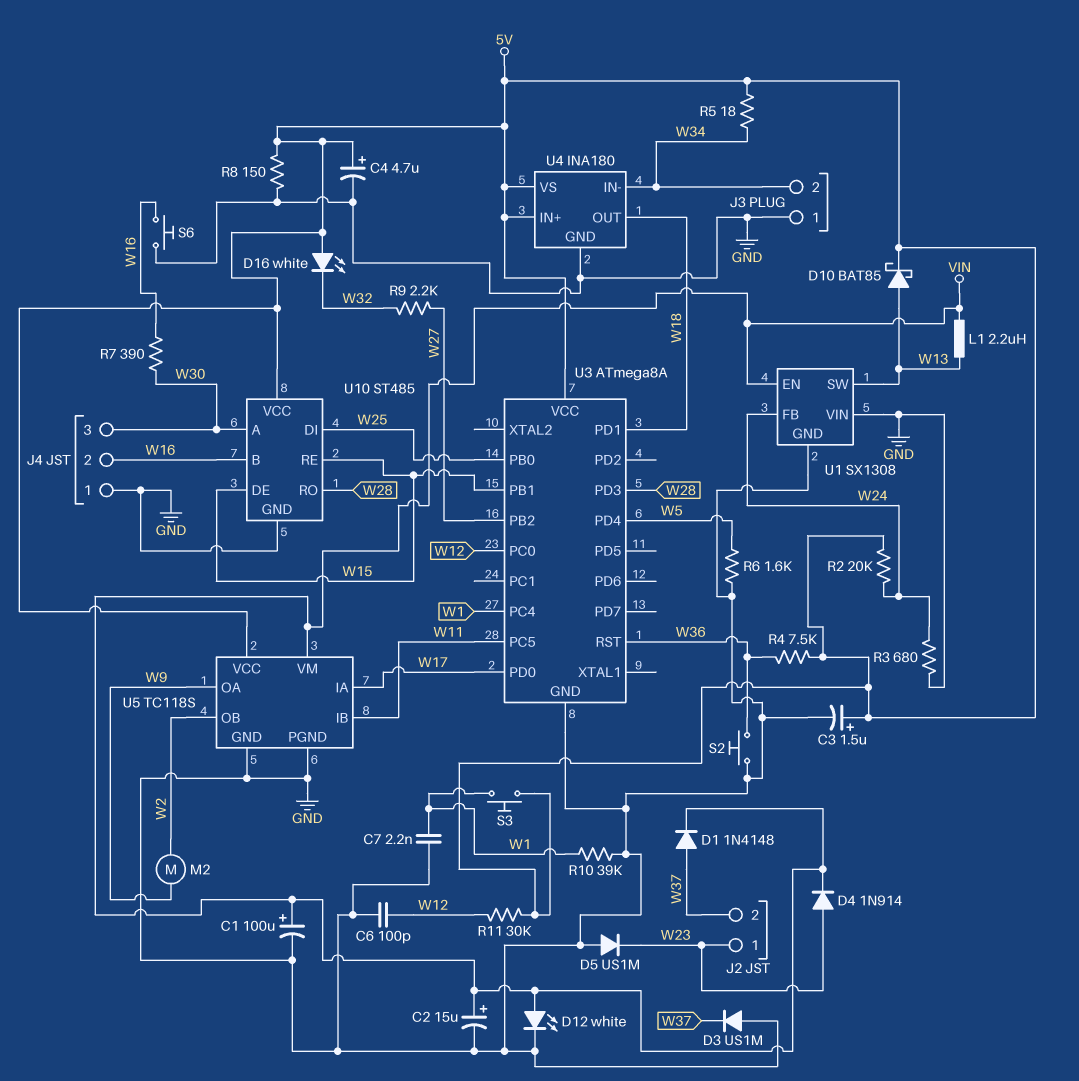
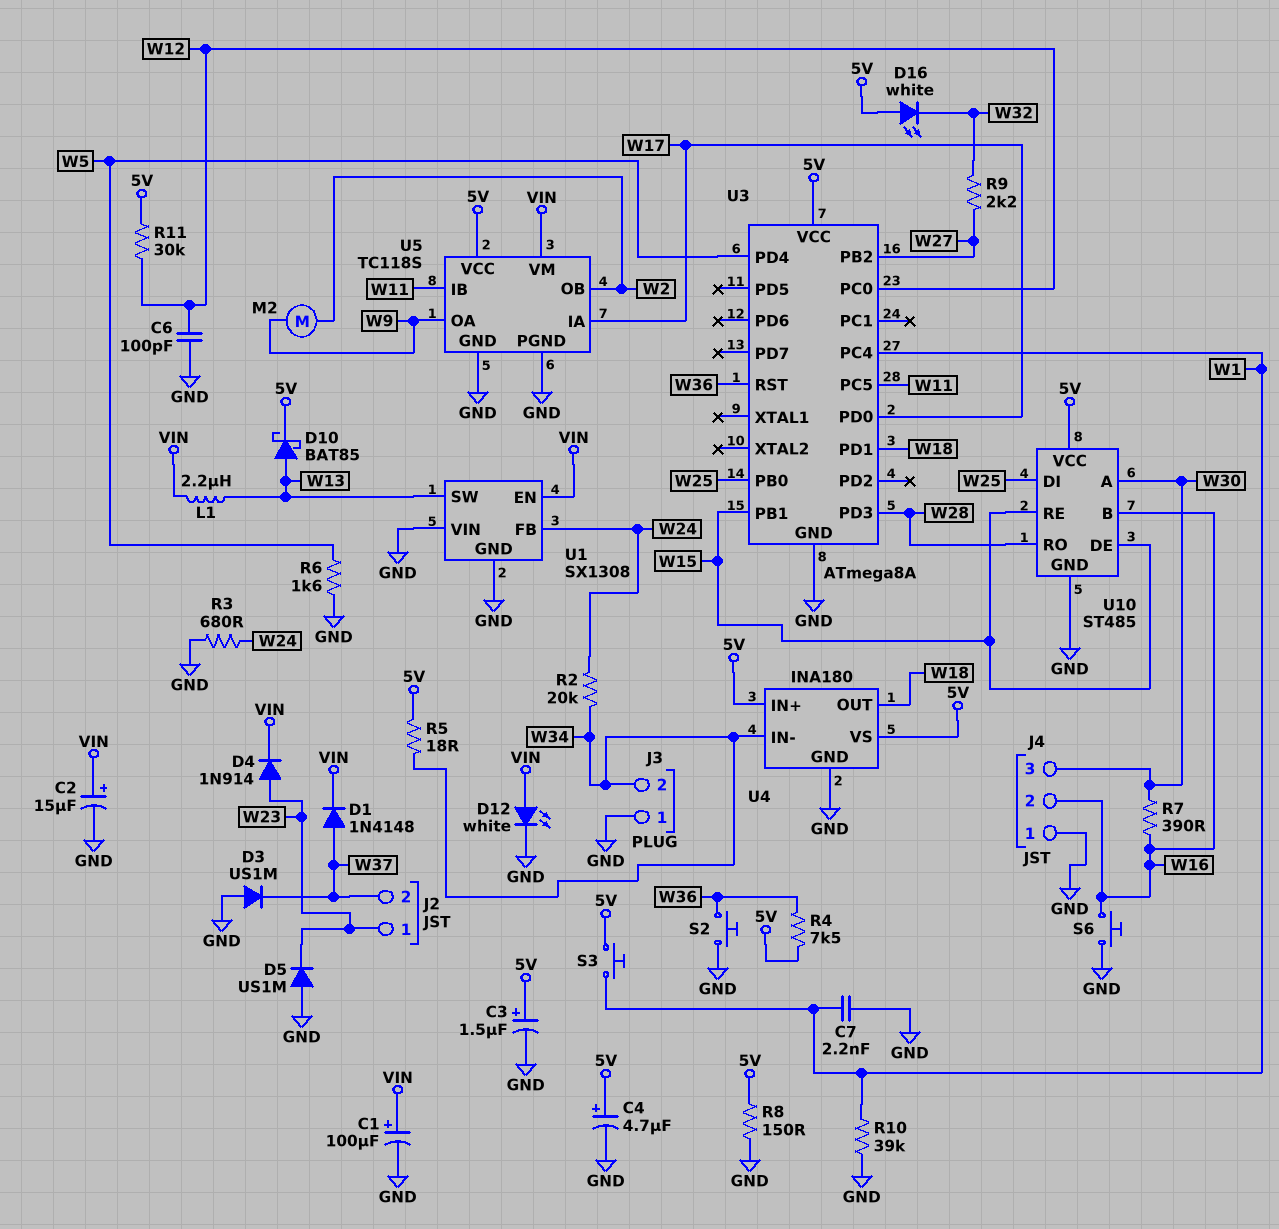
R2: 20k (5V, W24) -> 20k (W24, W34)

